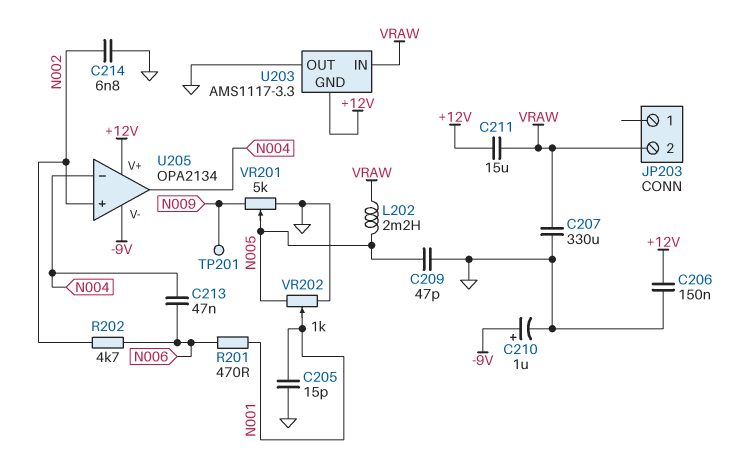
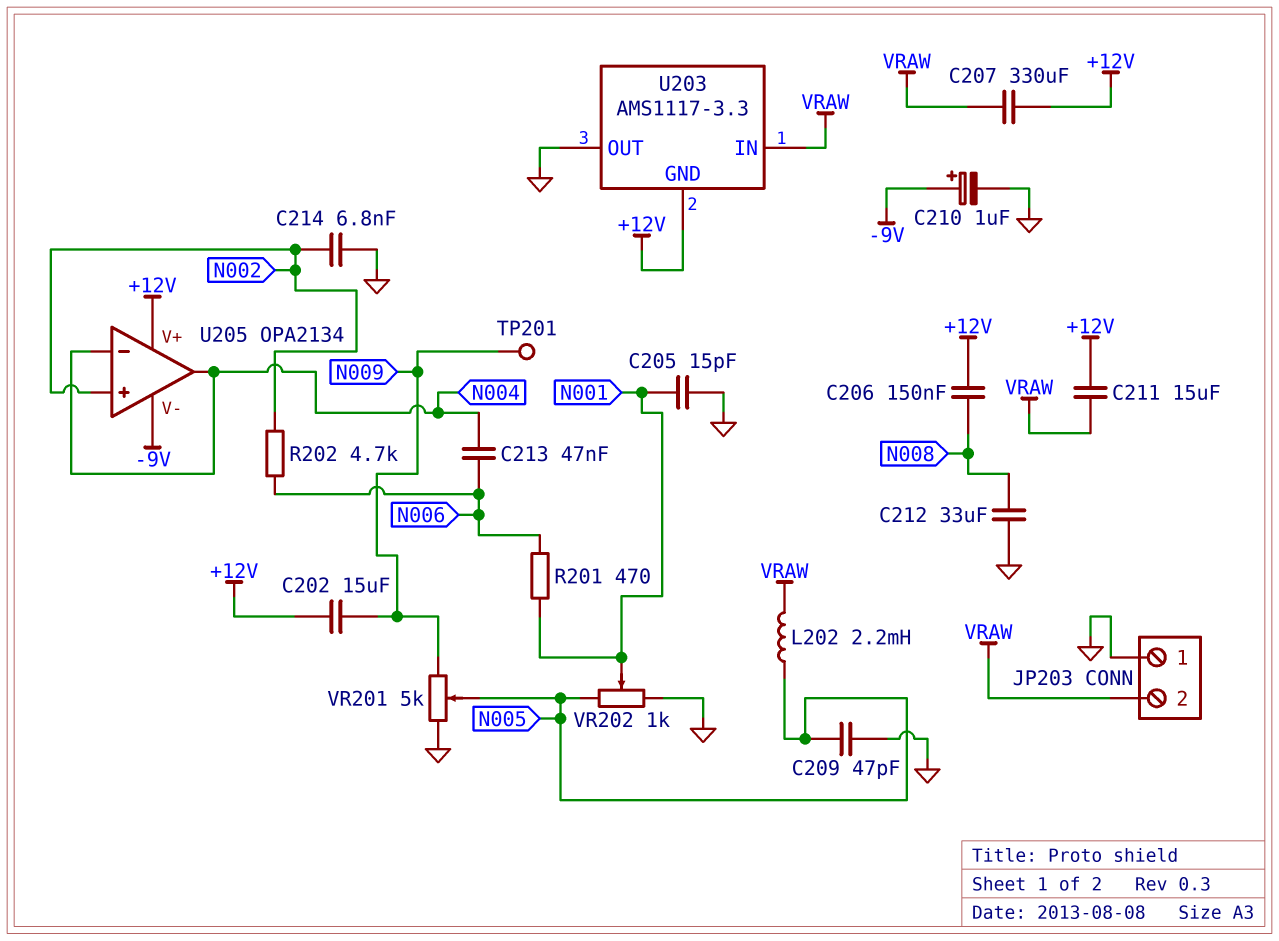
C202: none -> 15uF (+12V, N009)
C206: 150nF (+12V, GND) -> 150nF (+12V, N008)
C207: 330uF (GND, VRAW) -> 330uF (+12V, VRAW)
C212: none -> 33uF (GND, N008)
JP203 pin 1: none -> GND

